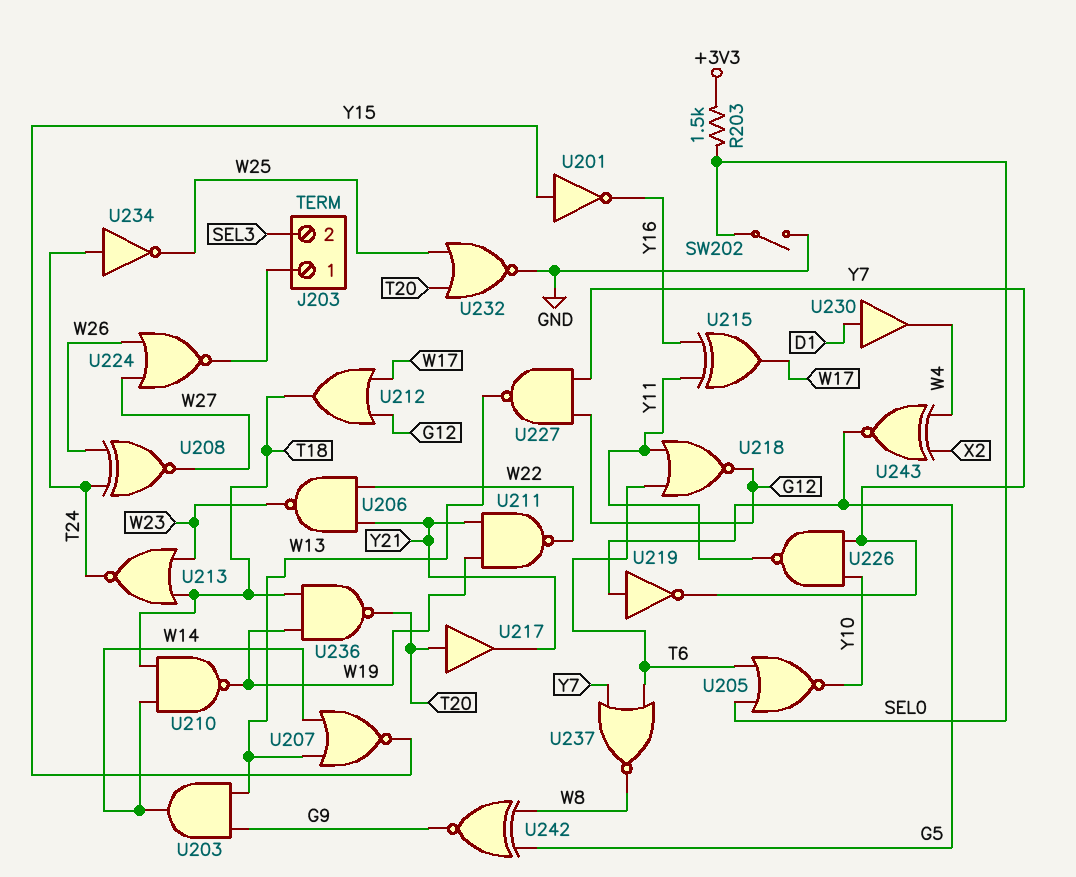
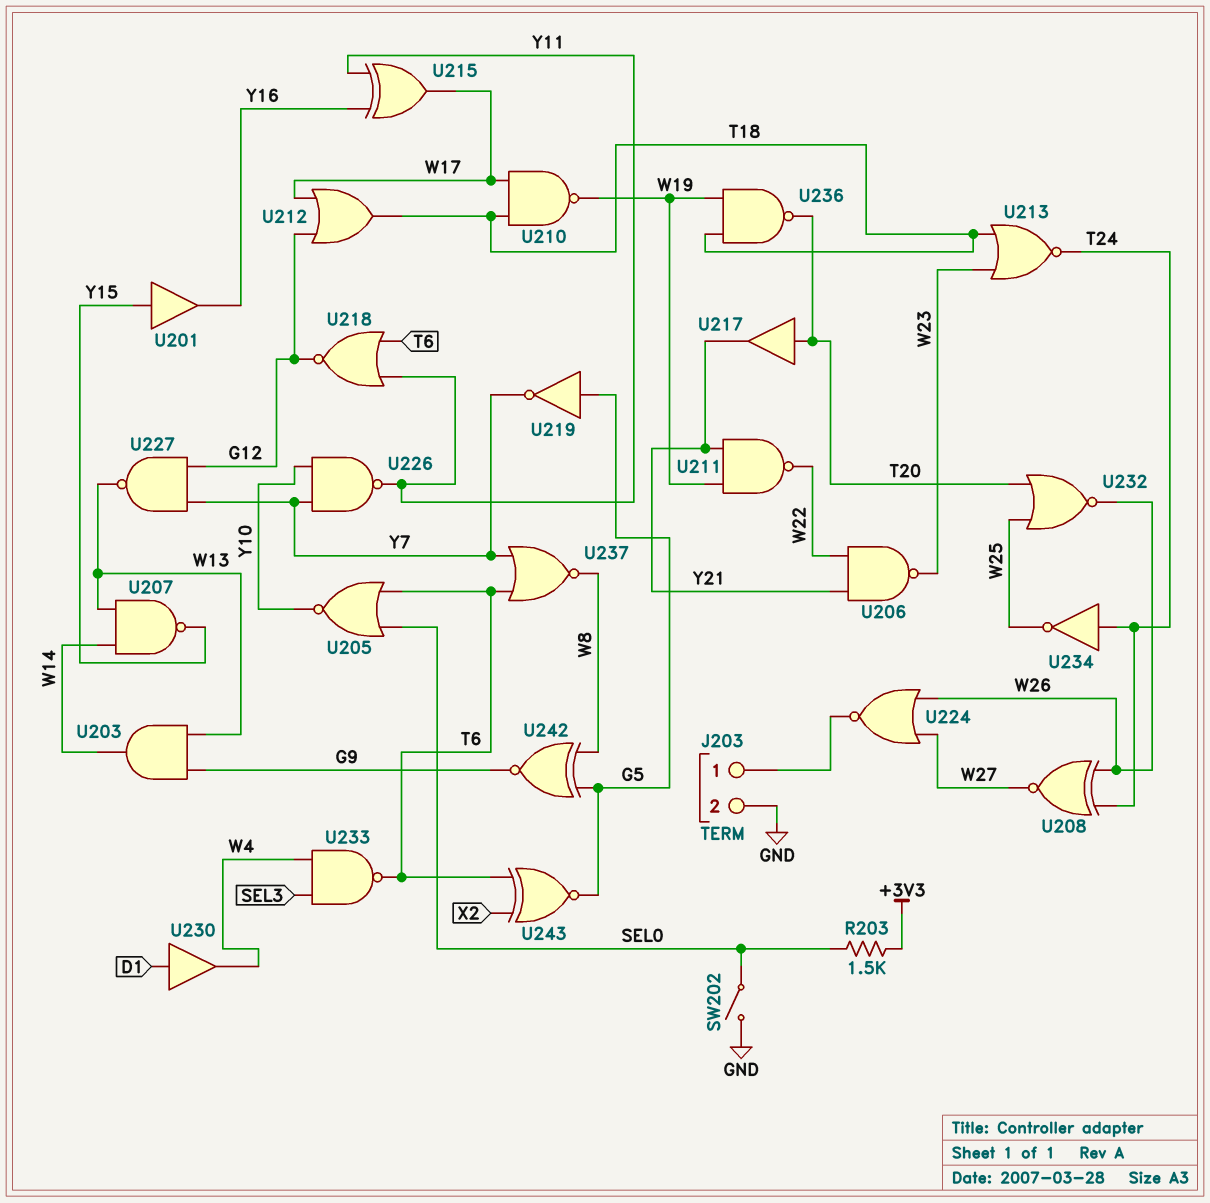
J203 pin 2: SEL3 -> GND
U201: NOT (in Y15, out Y16) -> buffer (in Y15, out Y16)
U207: NOR (in W13, in W14, out Y15) -> NAND (in W13, in W14, out Y15)
U210: NAND (in T18, in W14, out W19) -> NAND (in T18, in W17, out W19)
U232: NOR (in T20, in W25, out GND) -> NOR (in T20, in W25, out W26)
U233: none -> NAND (in SEL3, in W4, out T6)
U243: XNOR (in W4, in X2, out G5) -> XNOR (in T6, in X2, out G5)

